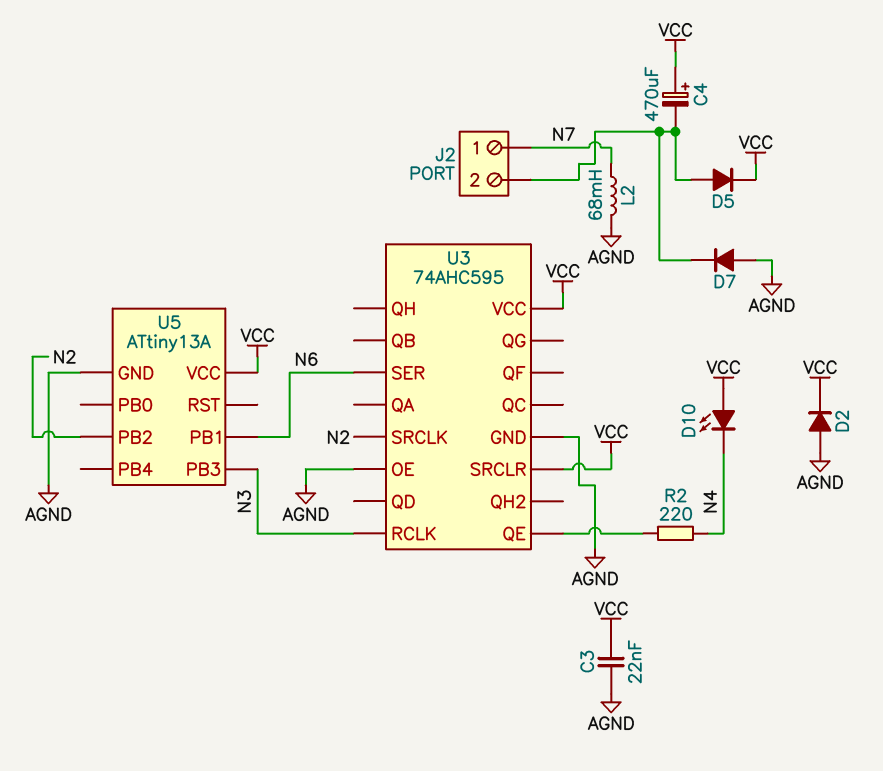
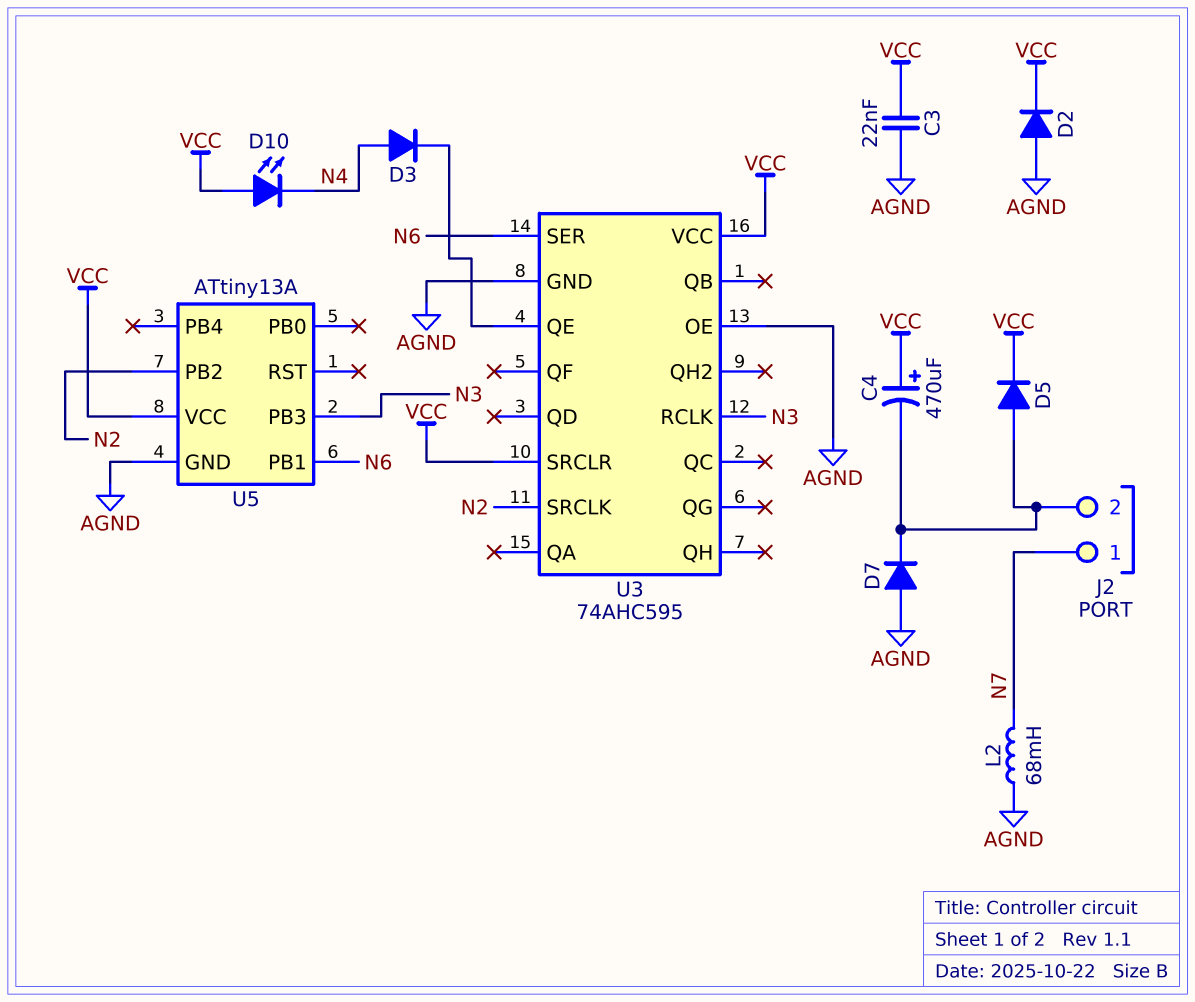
D3: none -> diode (A N4, K U3/QE)
R2: 220 (N4, U3/QE) -> none

